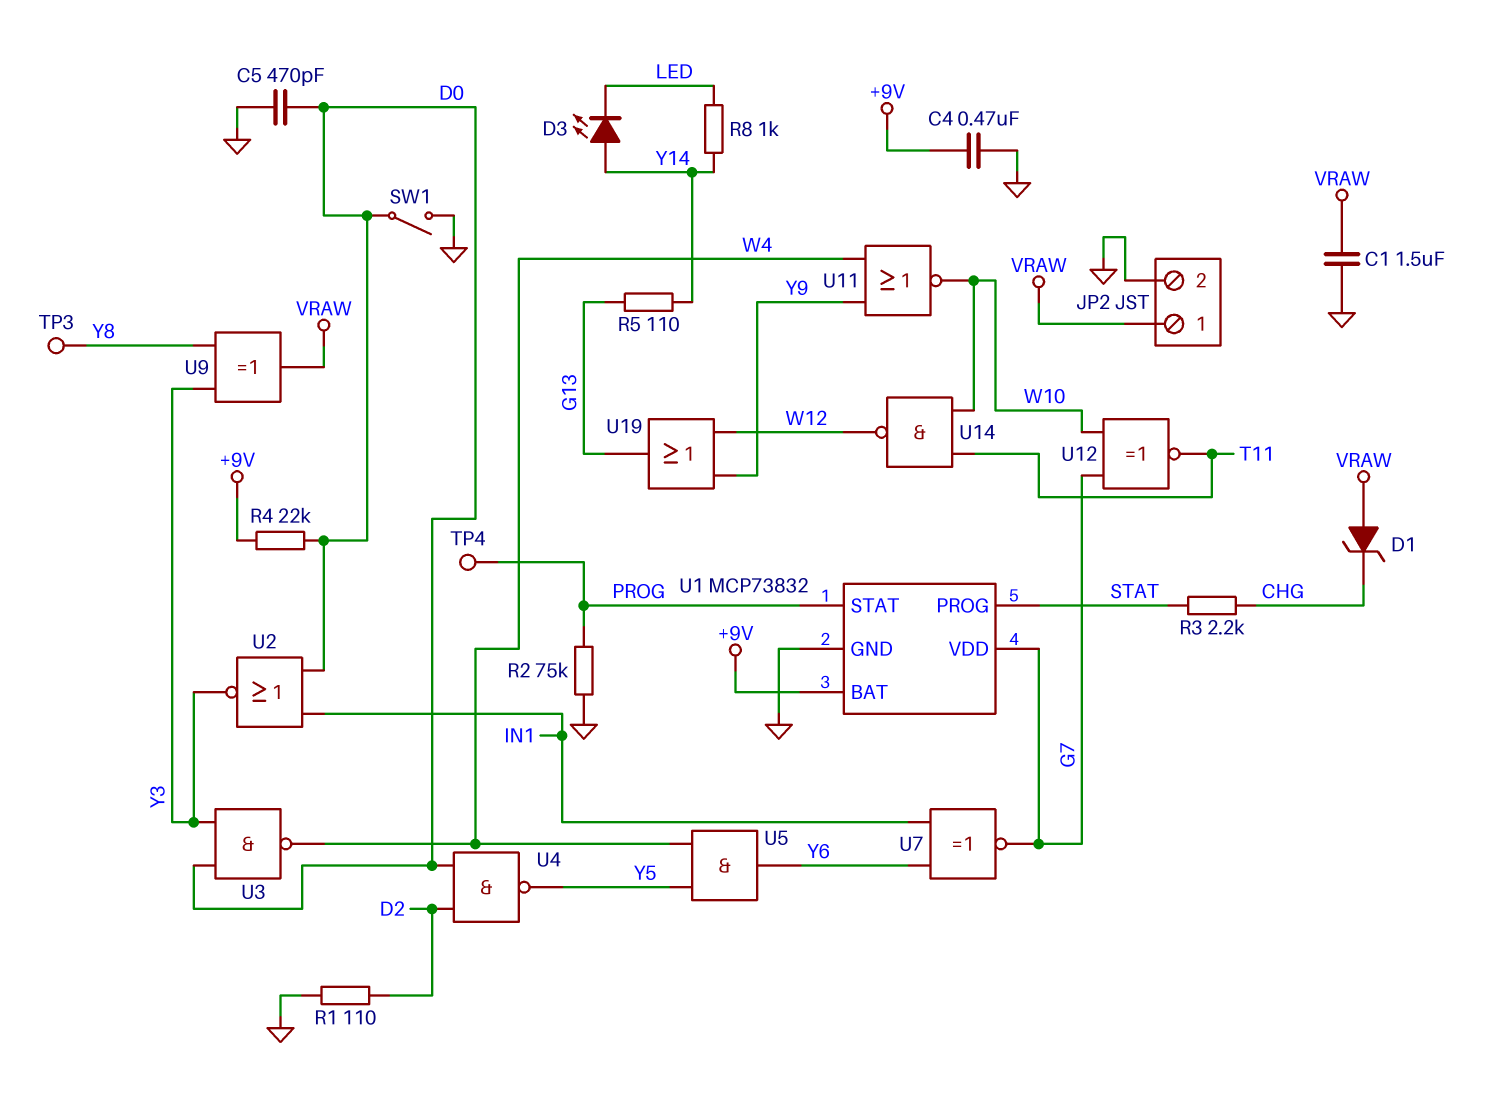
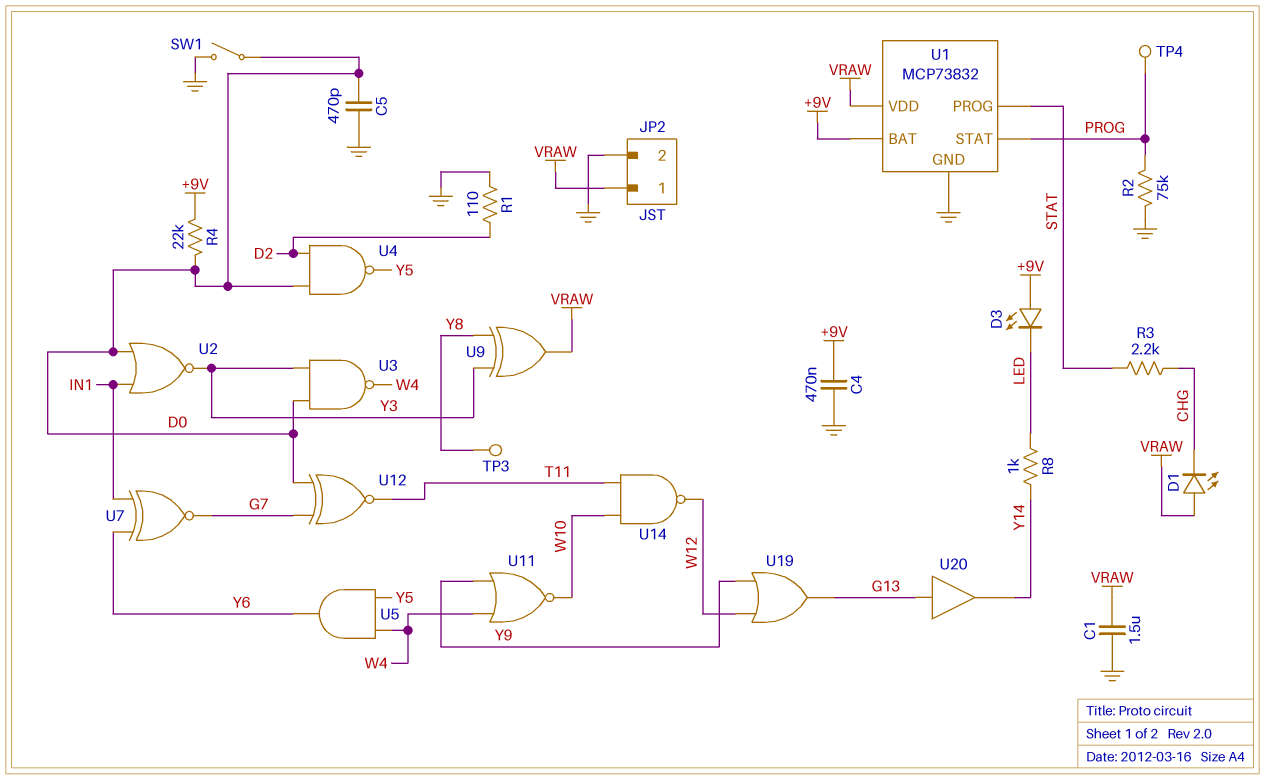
D1: zener (A VRAW, K CHG) -> LED (A VRAW, K CHG)
D3: LED (A Y14, K LED) -> LED (A +9V, K LED)
R5: 110 (G13, Y14) -> none
U1 pin VDD: G7 -> VRAW
U12: XNOR (in G7, in W10, out T11) -> XNOR (in D0, in G7, out T11)
U20: none -> buffer (in G13, out Y14)

